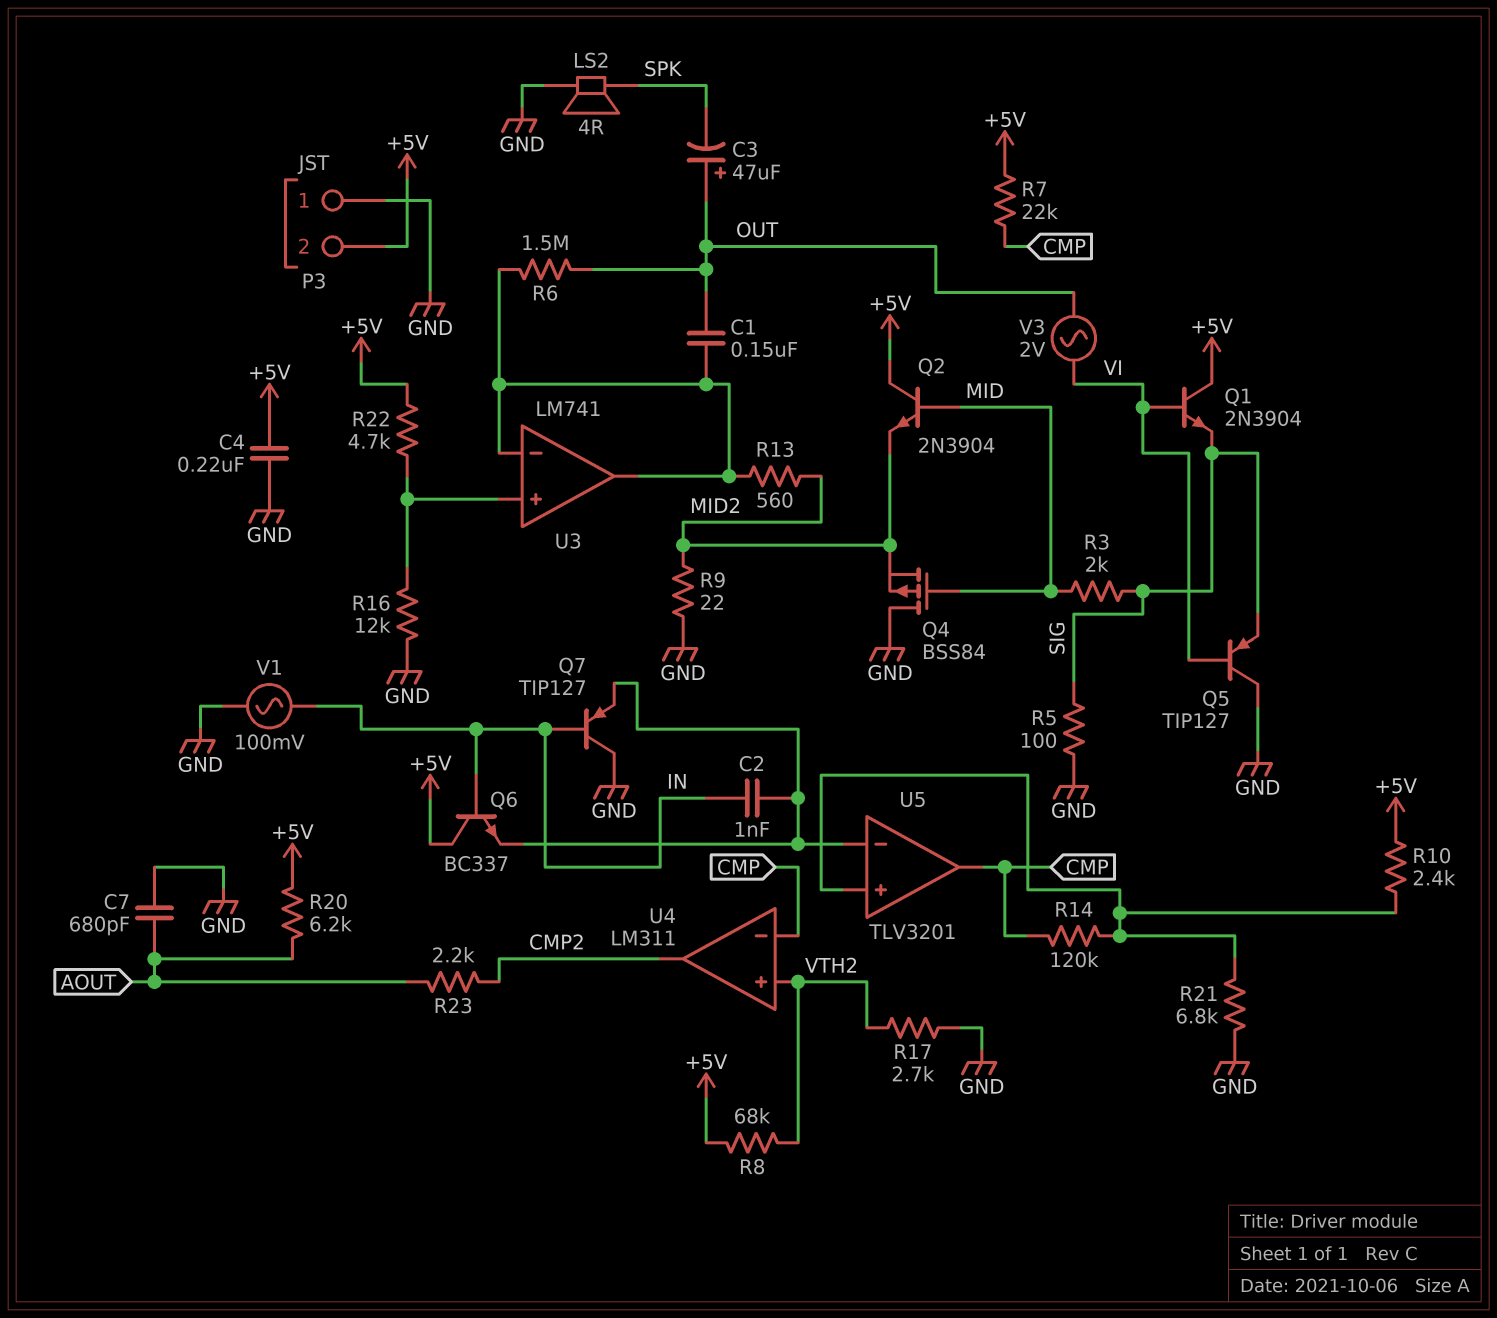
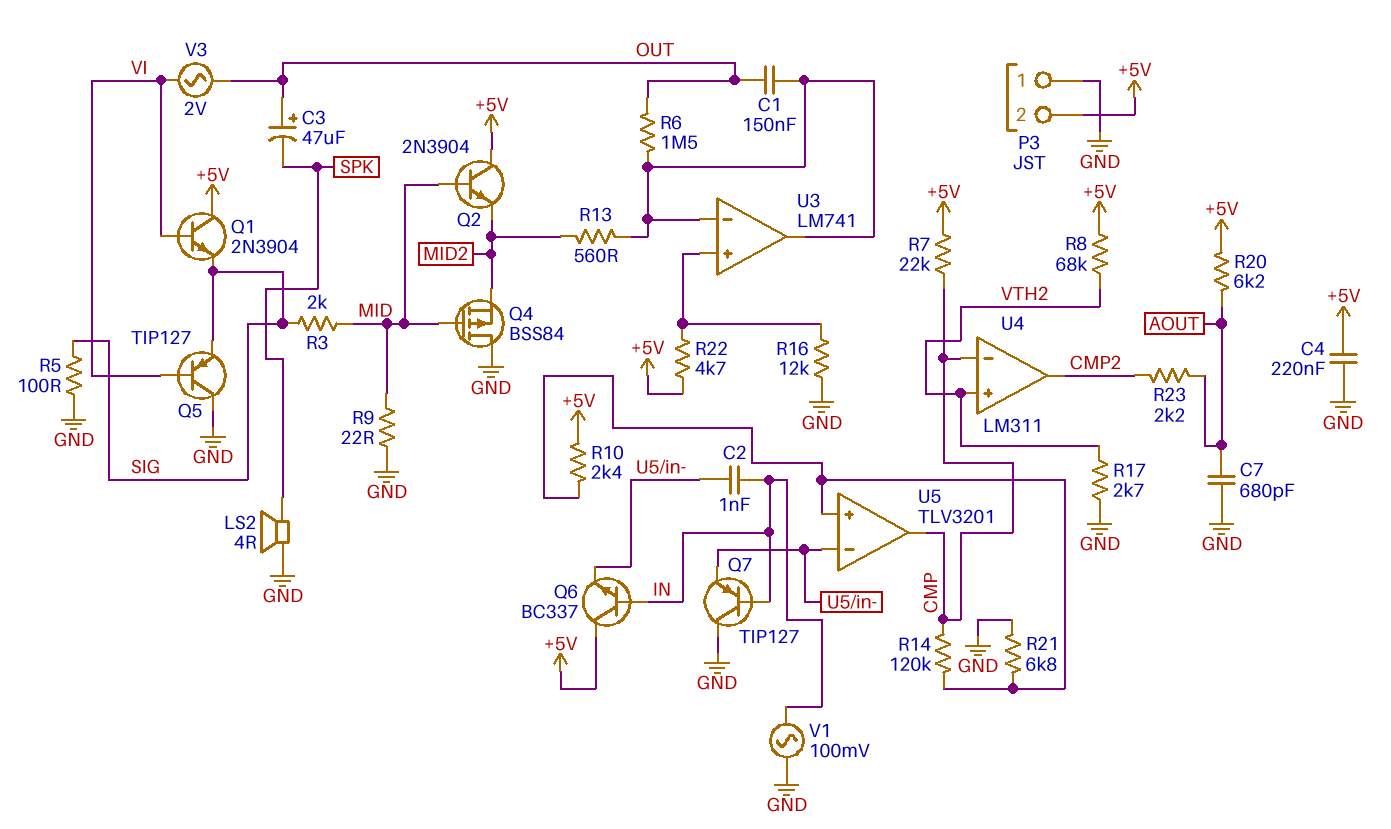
R9: 22 (GND, MID2) -> 22 (GND, MID)

